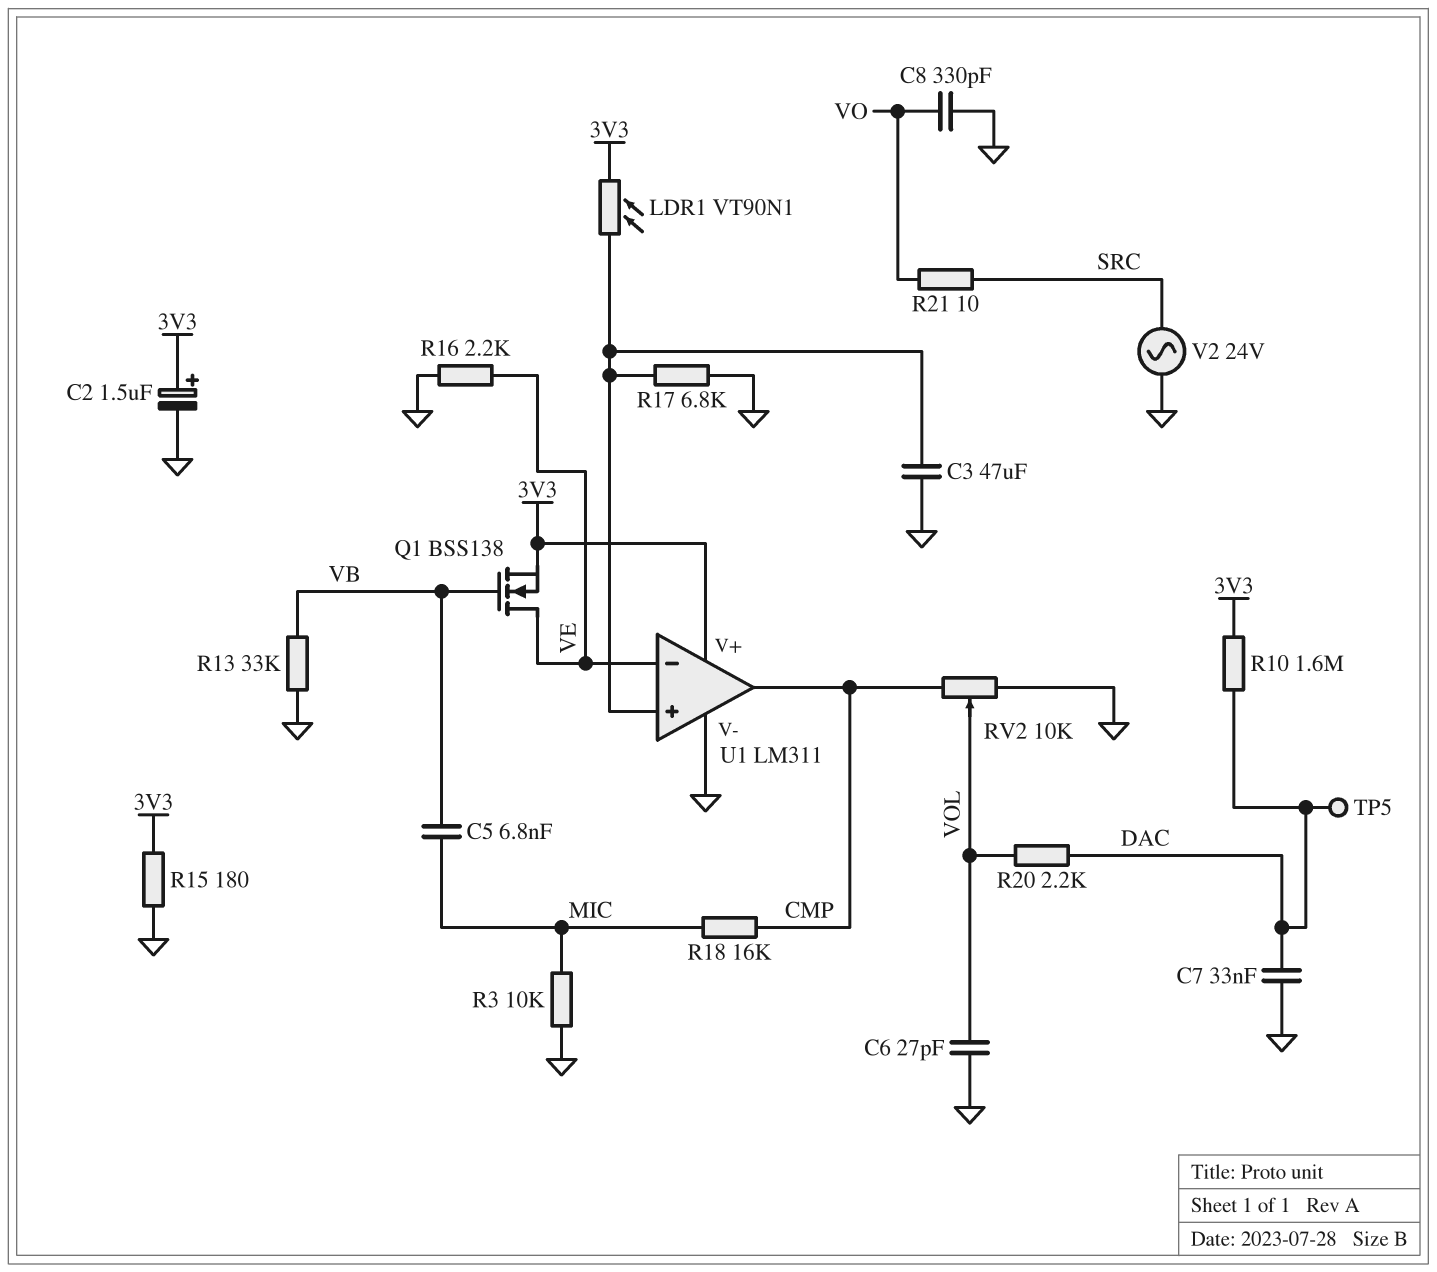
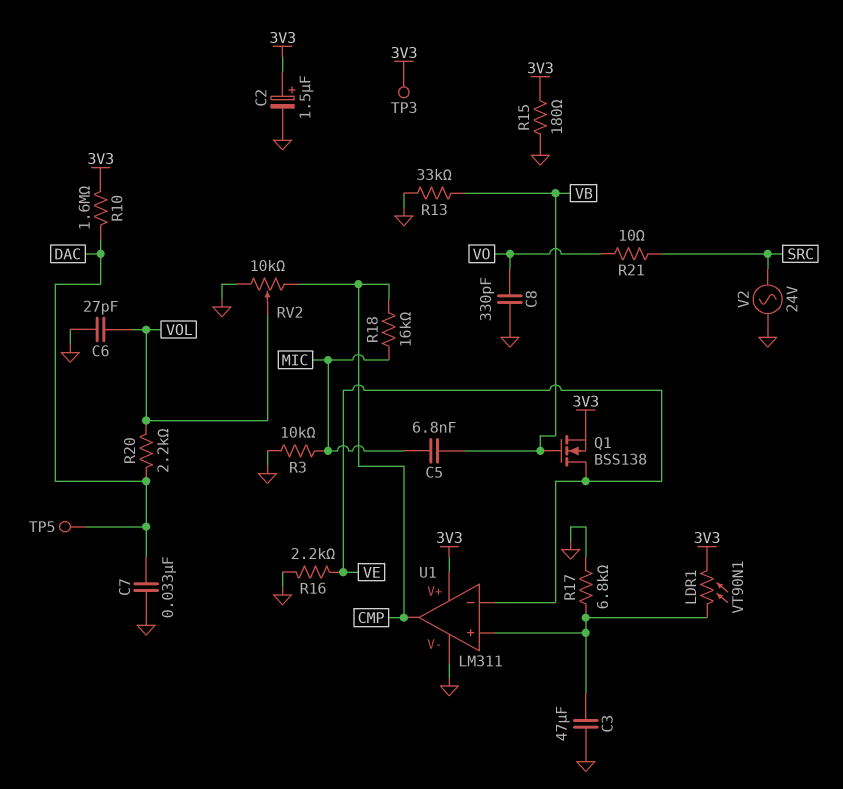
TP3: none -> test point (3V3)

